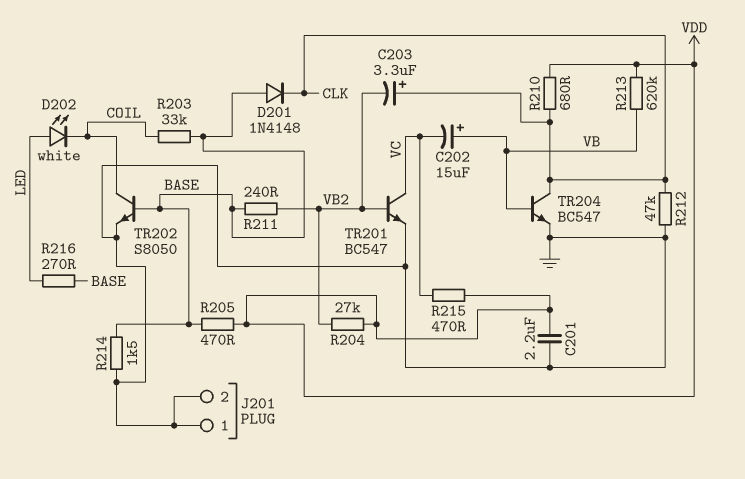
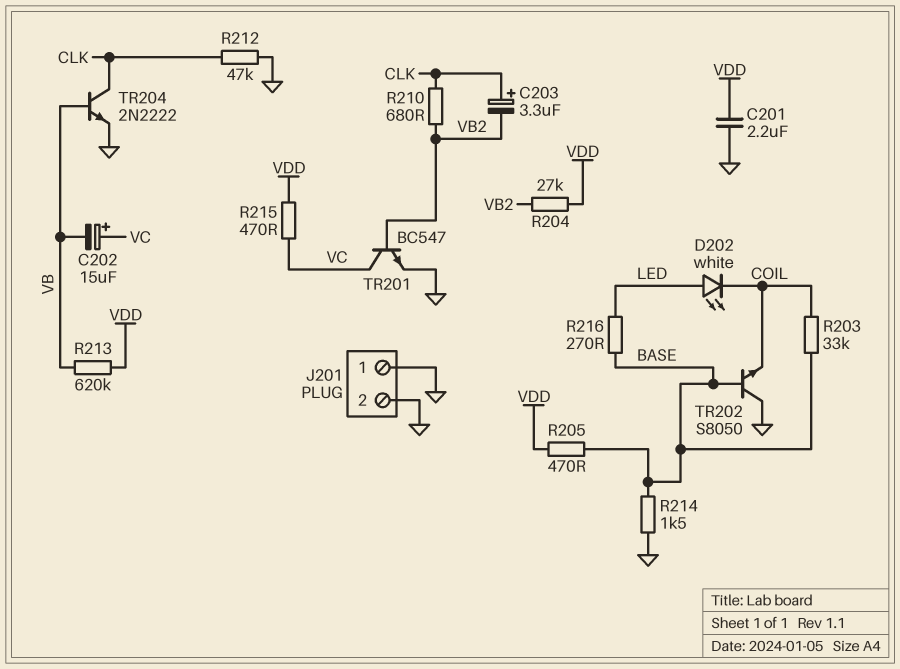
C202: 15uF (plus VB, minus VC) -> 15uF (plus VC, minus VB)
D201: diode 1N4148 (A BASE, K CLK) -> none
R210: 680 (CLK, VDD) -> 680 (CLK, VB2)
R211: 240 (BASE, VB2) -> none
TR202: NPN S8050 (B BASE, C COIL, E GND) -> NPN S8050 (B BASE, C GND, E COIL)
TR204: NPN BC547 (B VB, C CLK, E GND) -> NPN 2N2222 (B VB, C CLK, E GND)

